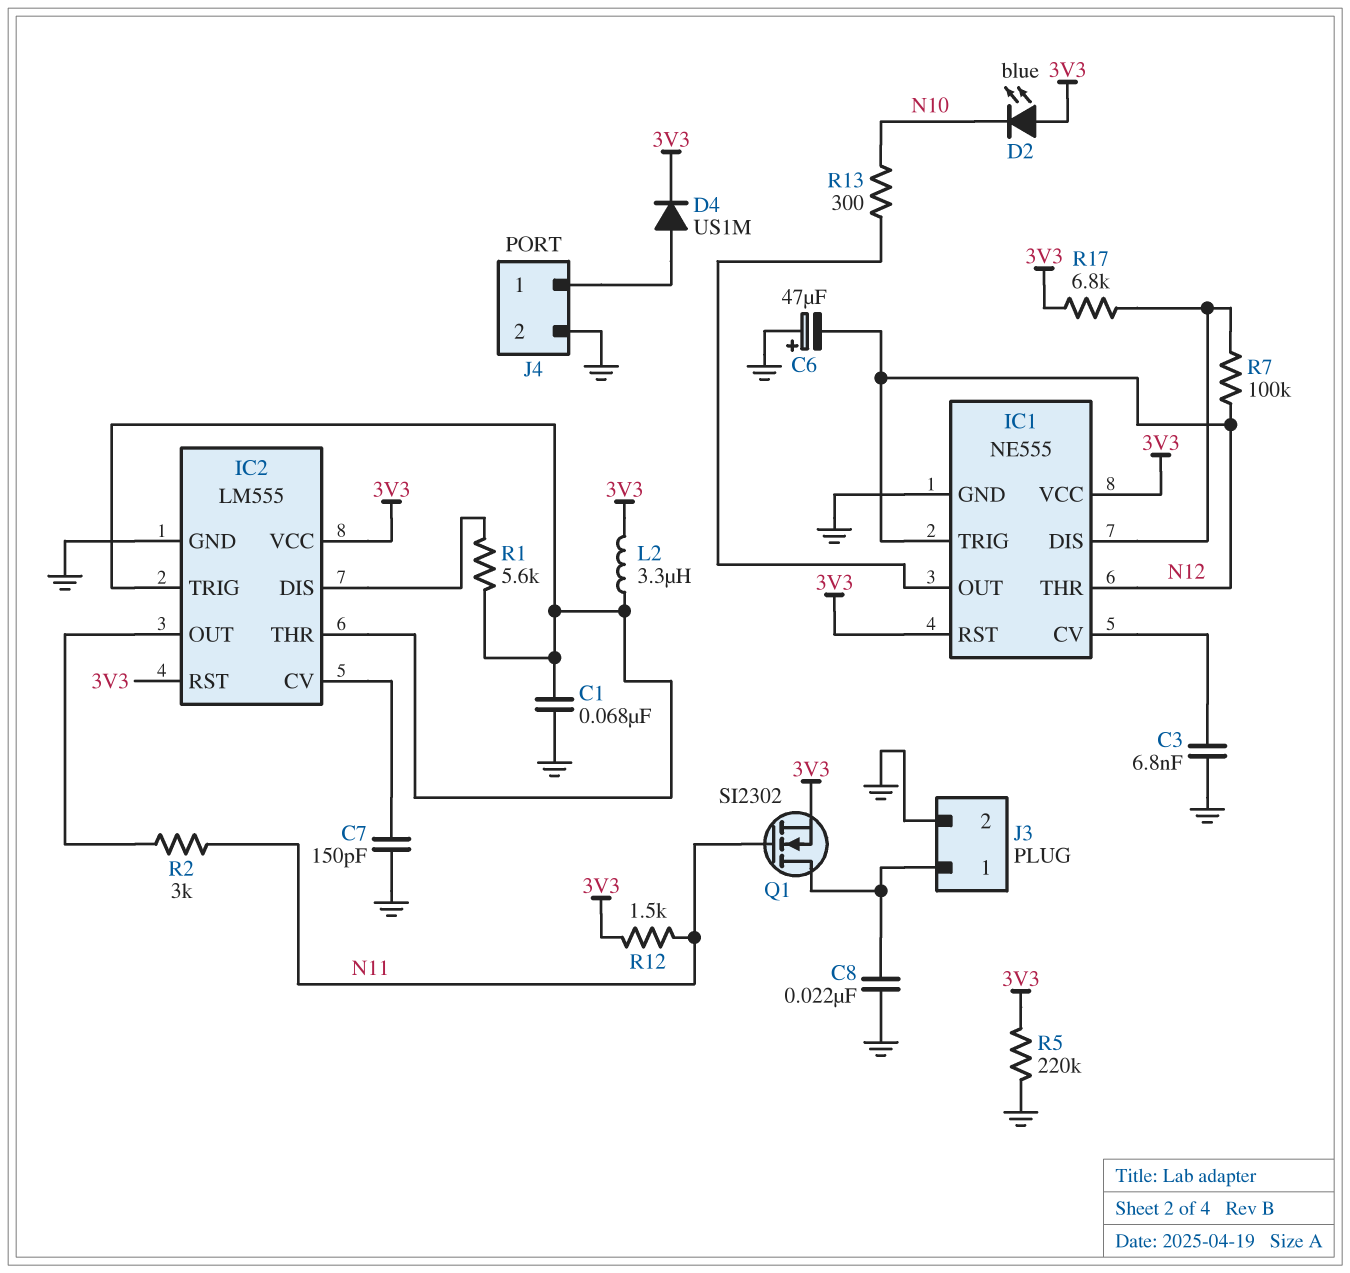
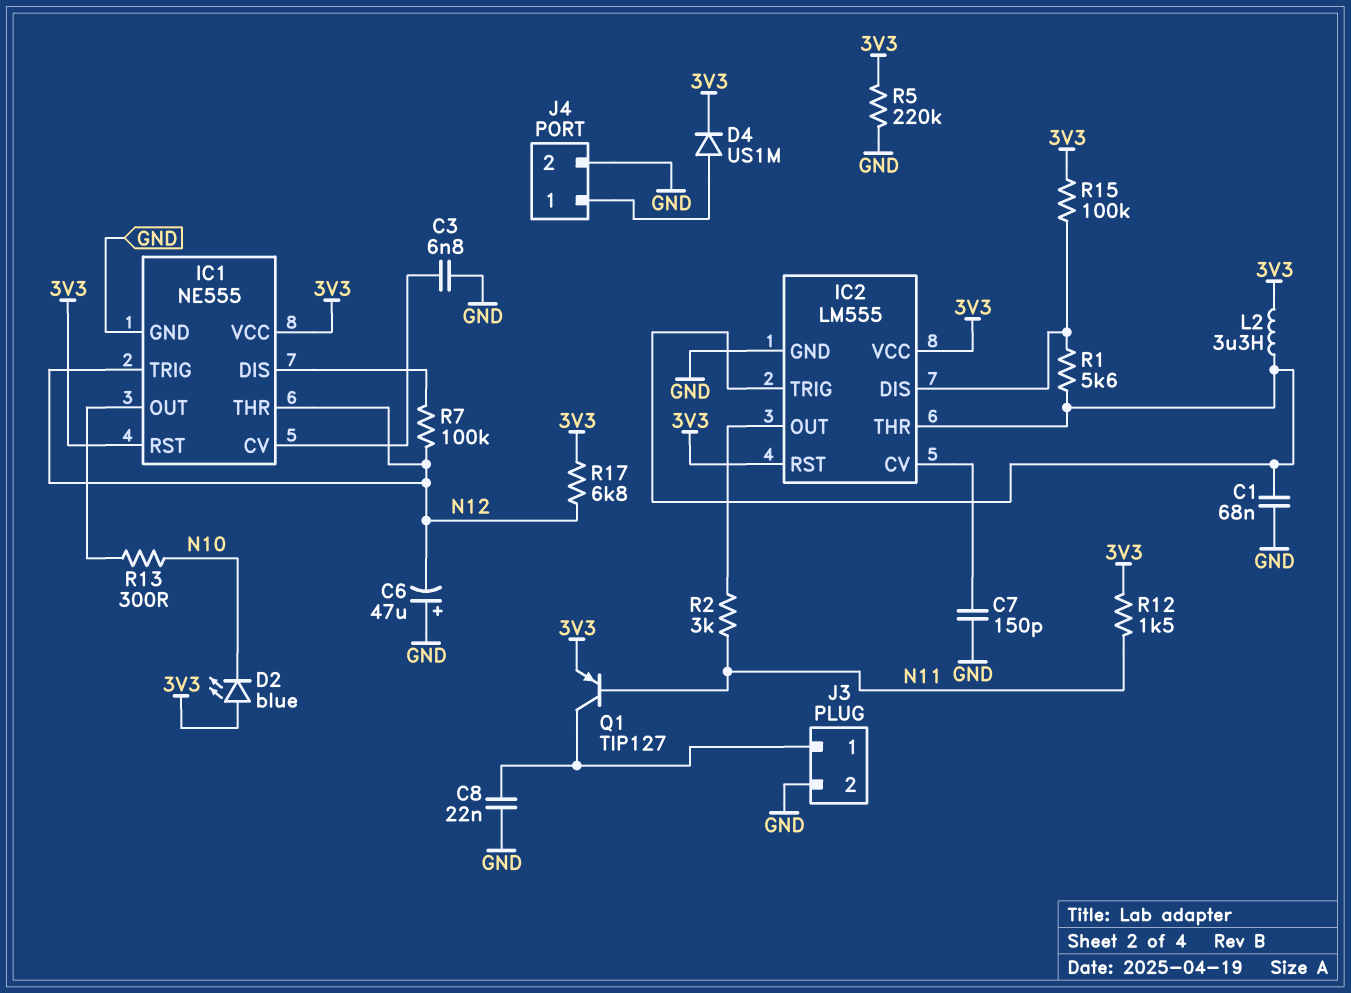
Q1: NMOS SI2302 (G N11, D J3/1, S 3V3) -> PNP TIP127 (B N11, C J3/1, E 3V3)
R15: none -> 100k (3V3, IC2/DIS)
R17: 6.8k (3V3, IC1/DIS) -> 6.8k (3V3, N12)

